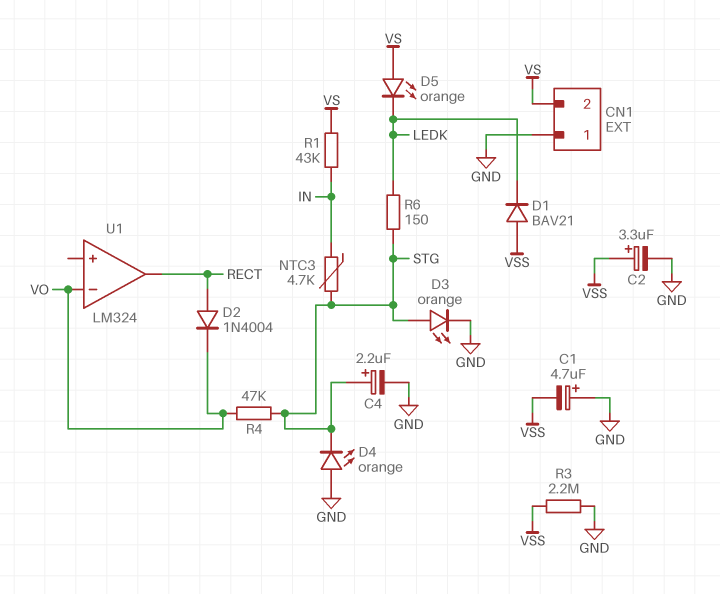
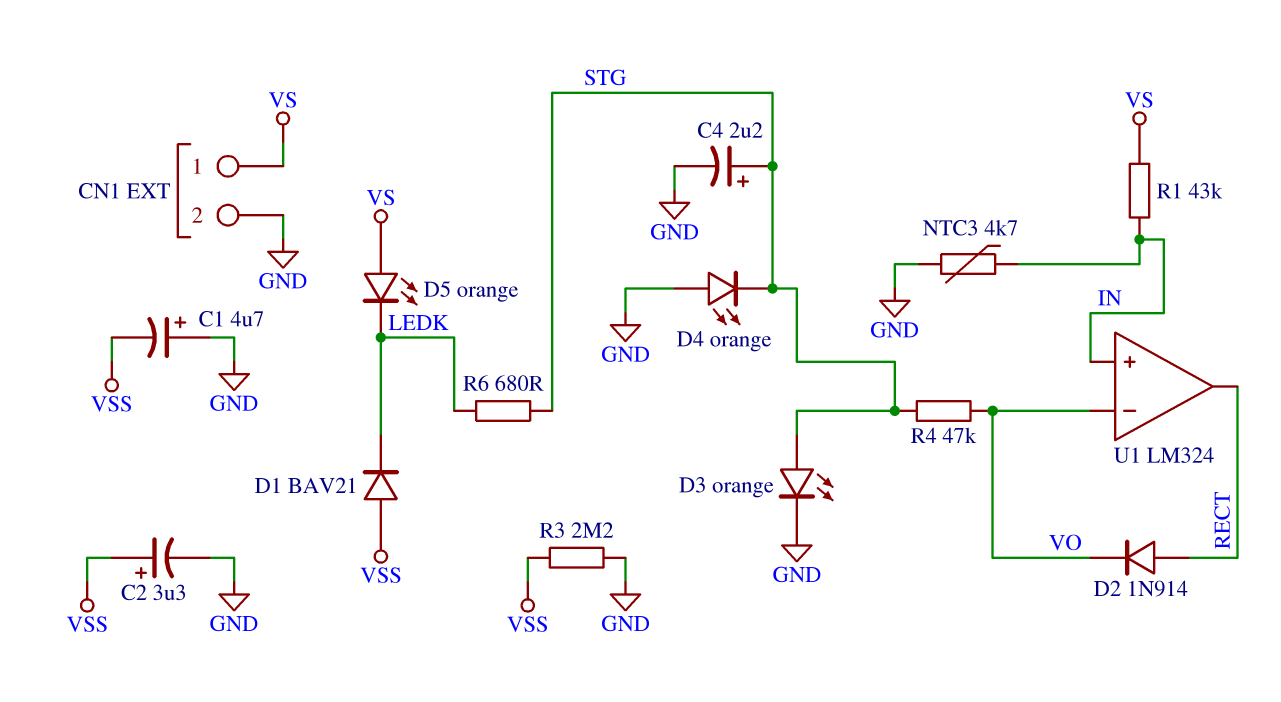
CN1 pin 1: GND -> VS
CN1 pin 2: VS -> GND
D2: diode 1N4004 (A RECT, K VO) -> diode 1N914 (A RECT, K VO)
NTC3: 4.7k (IN, STG) -> 4.7k (GND, IN)
R6: 150 (LEDK, STG) -> 680 (LEDK, STG)
U1 pin in+: none -> IN

